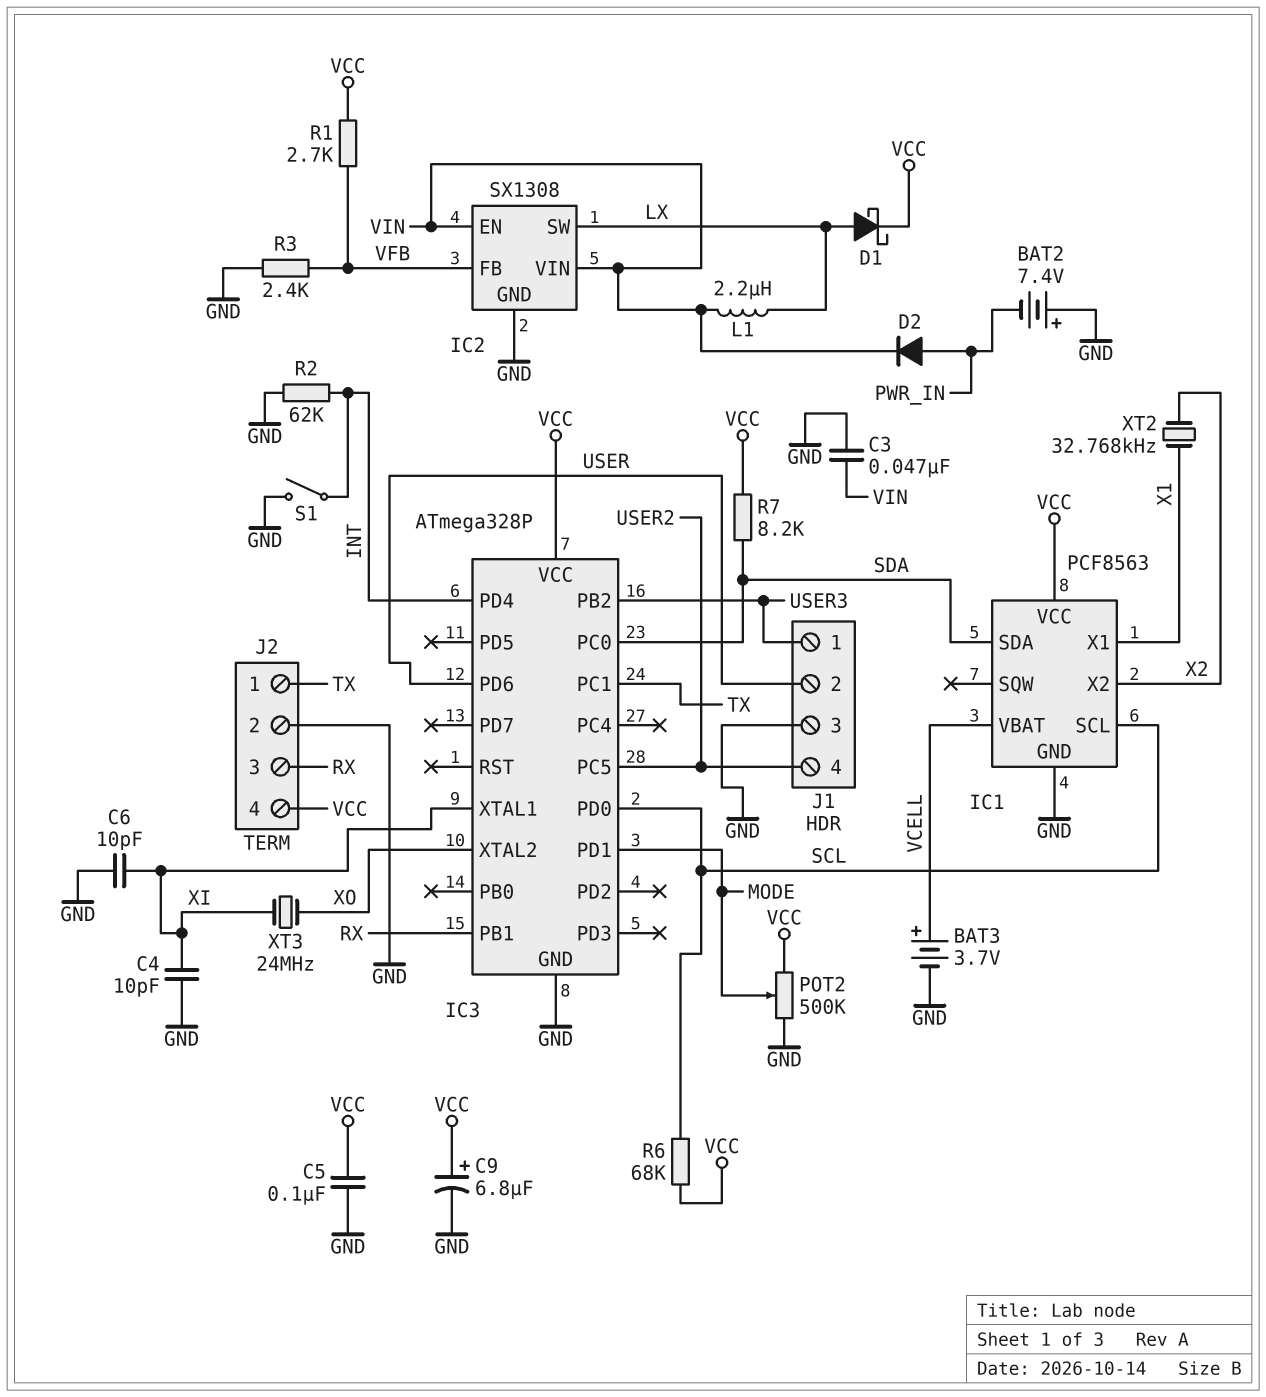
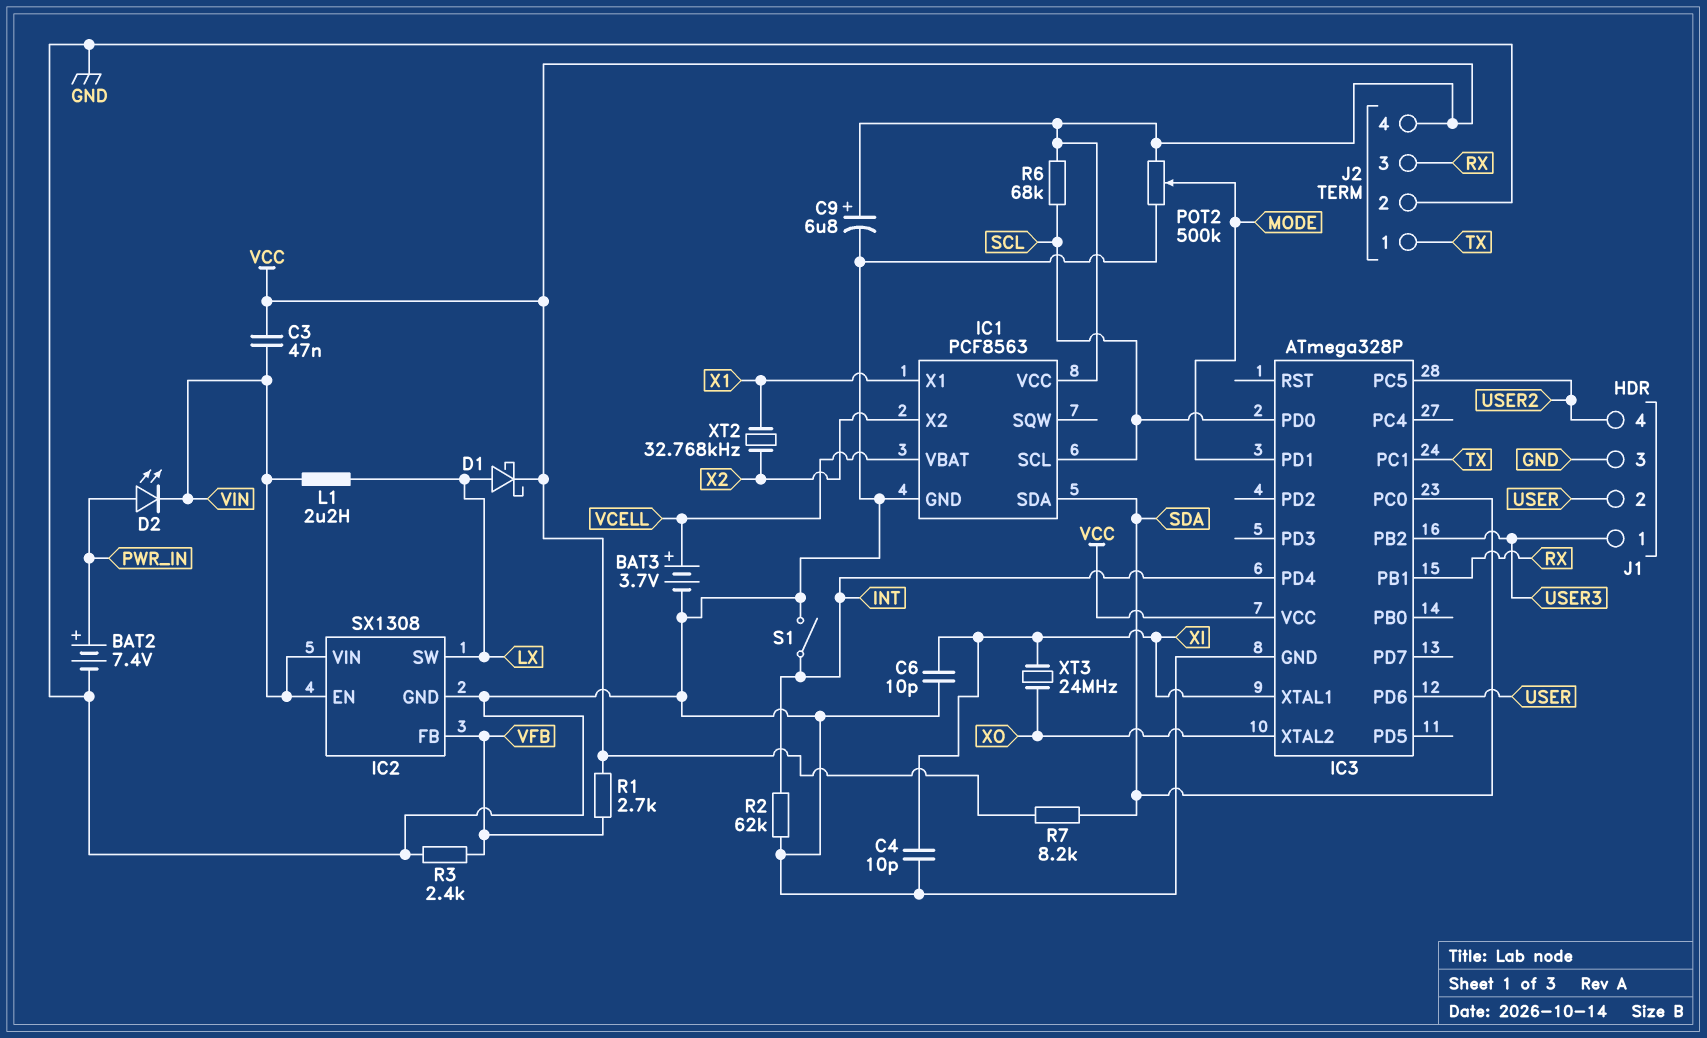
BAT2: 7.4V (plus GND, minus PWR_IN) -> 7.4V (plus PWR_IN, minus GND)
C3: 47nF (GND, VIN) -> 47nF (VCC, VIN)
C5: 100nF (GND, VCC) -> none
D2: diode (A PWR_IN, K VIN) -> LED (A PWR_IN, K VIN)

